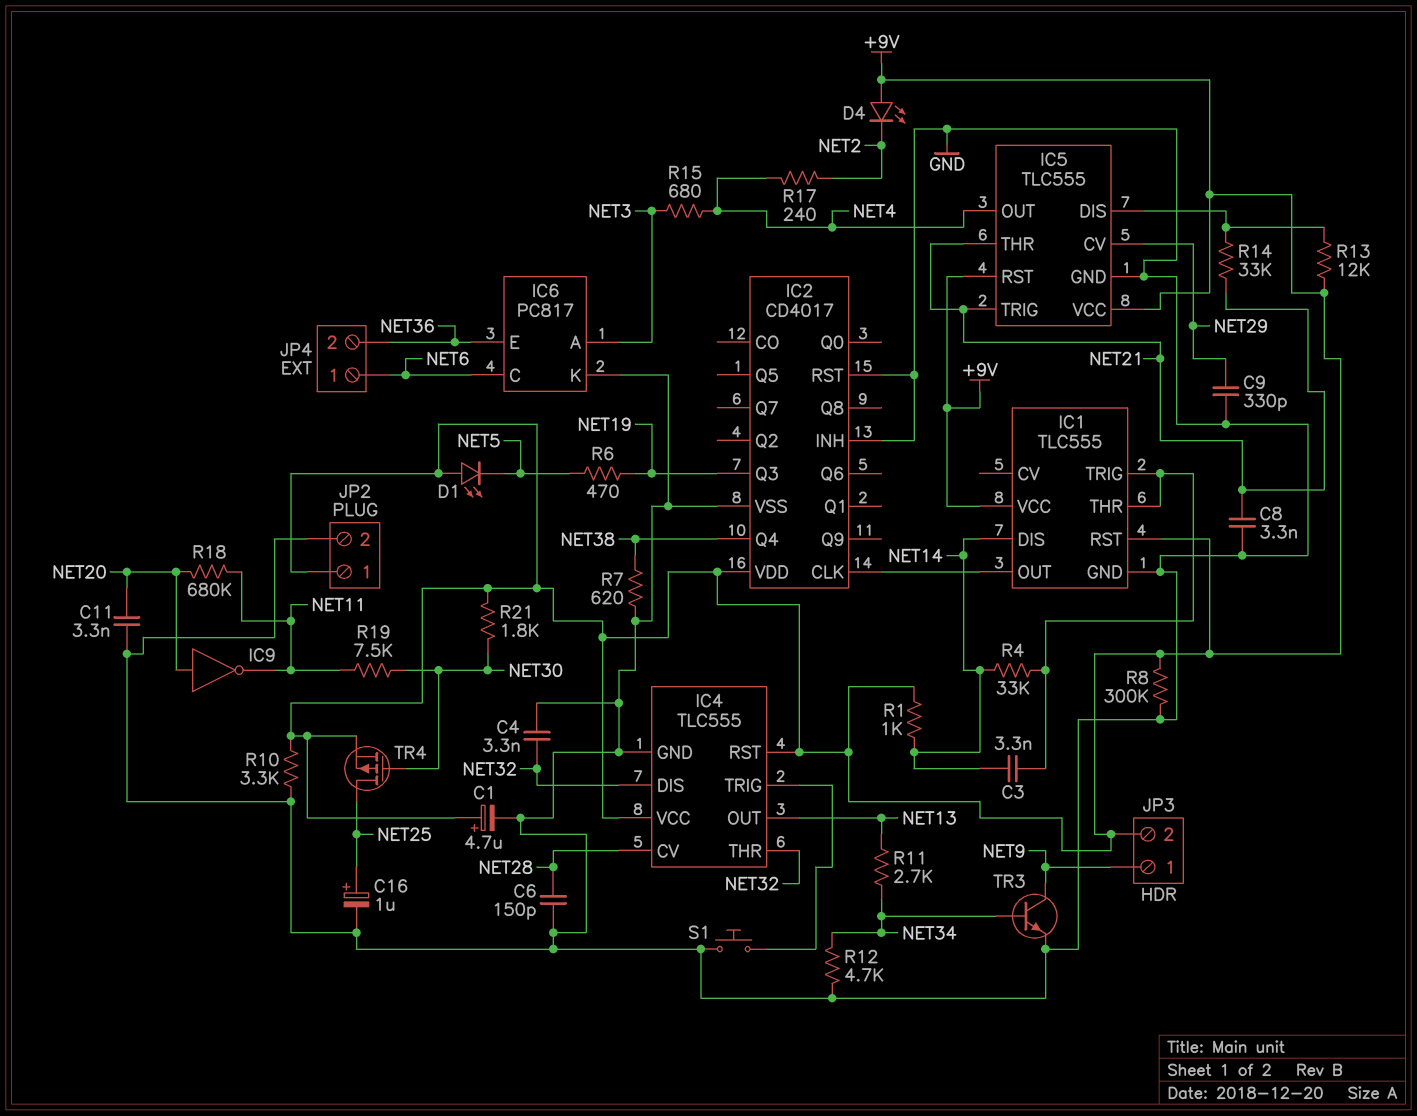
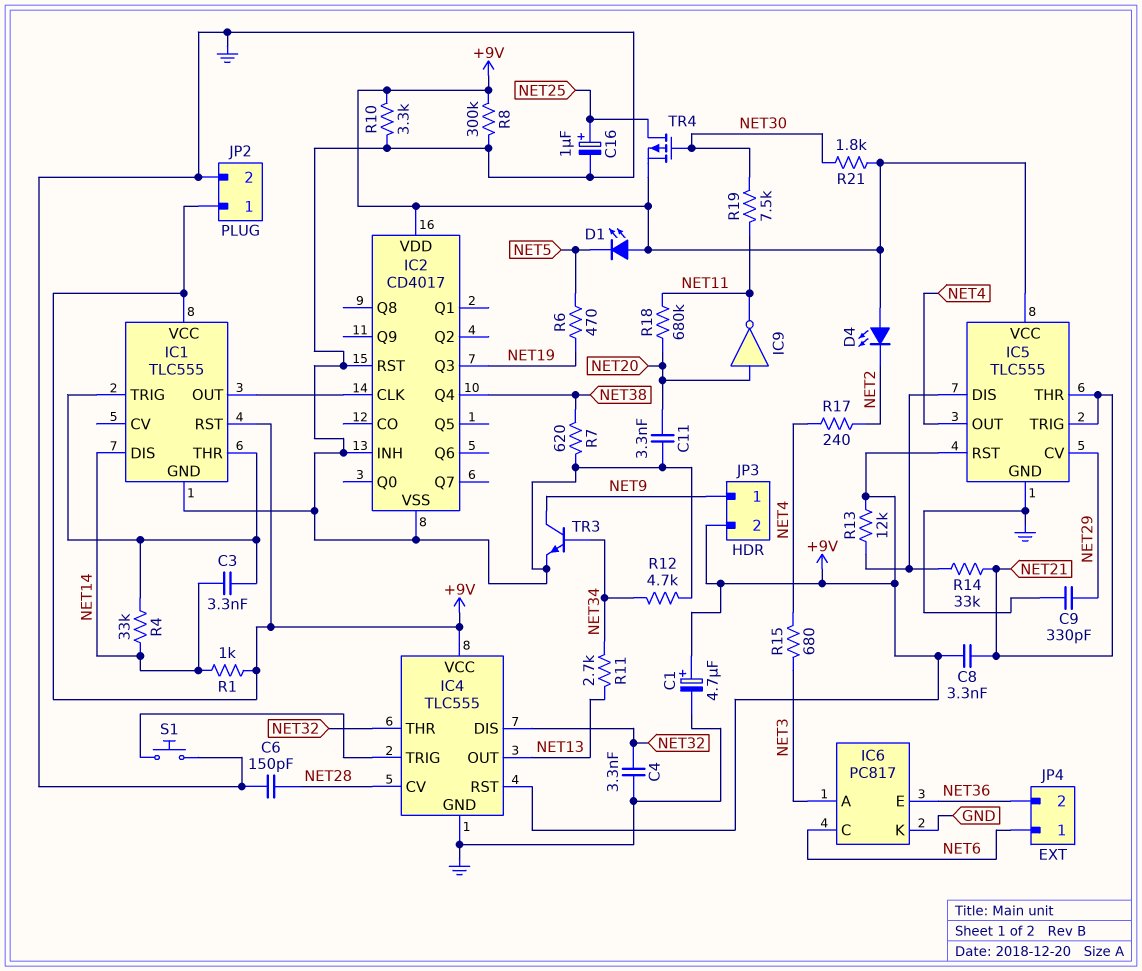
C8: 3.3nF (GND, NET21) -> 3.3nF (+9V, NET21)

